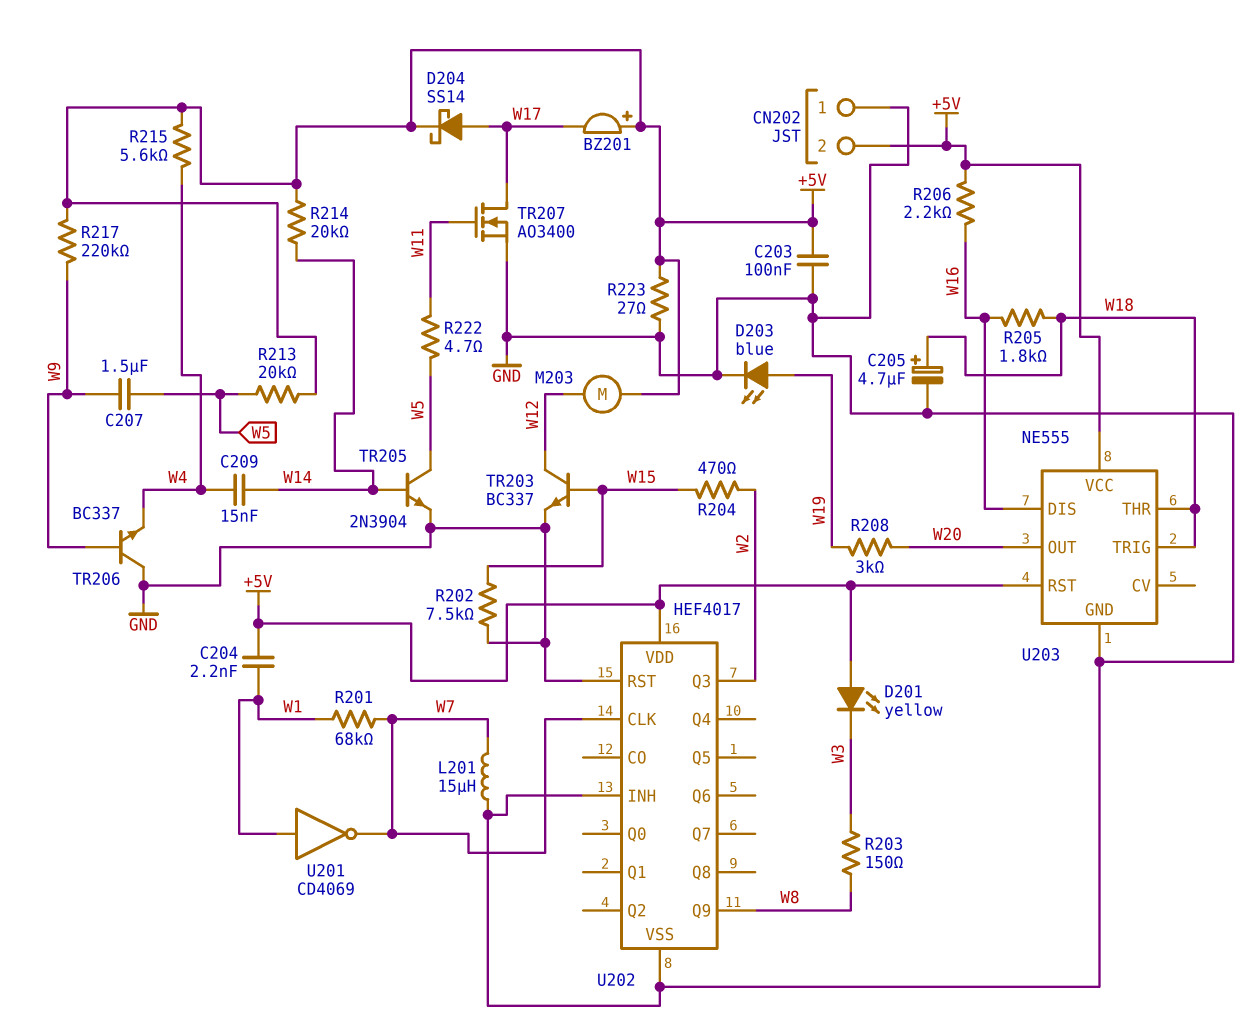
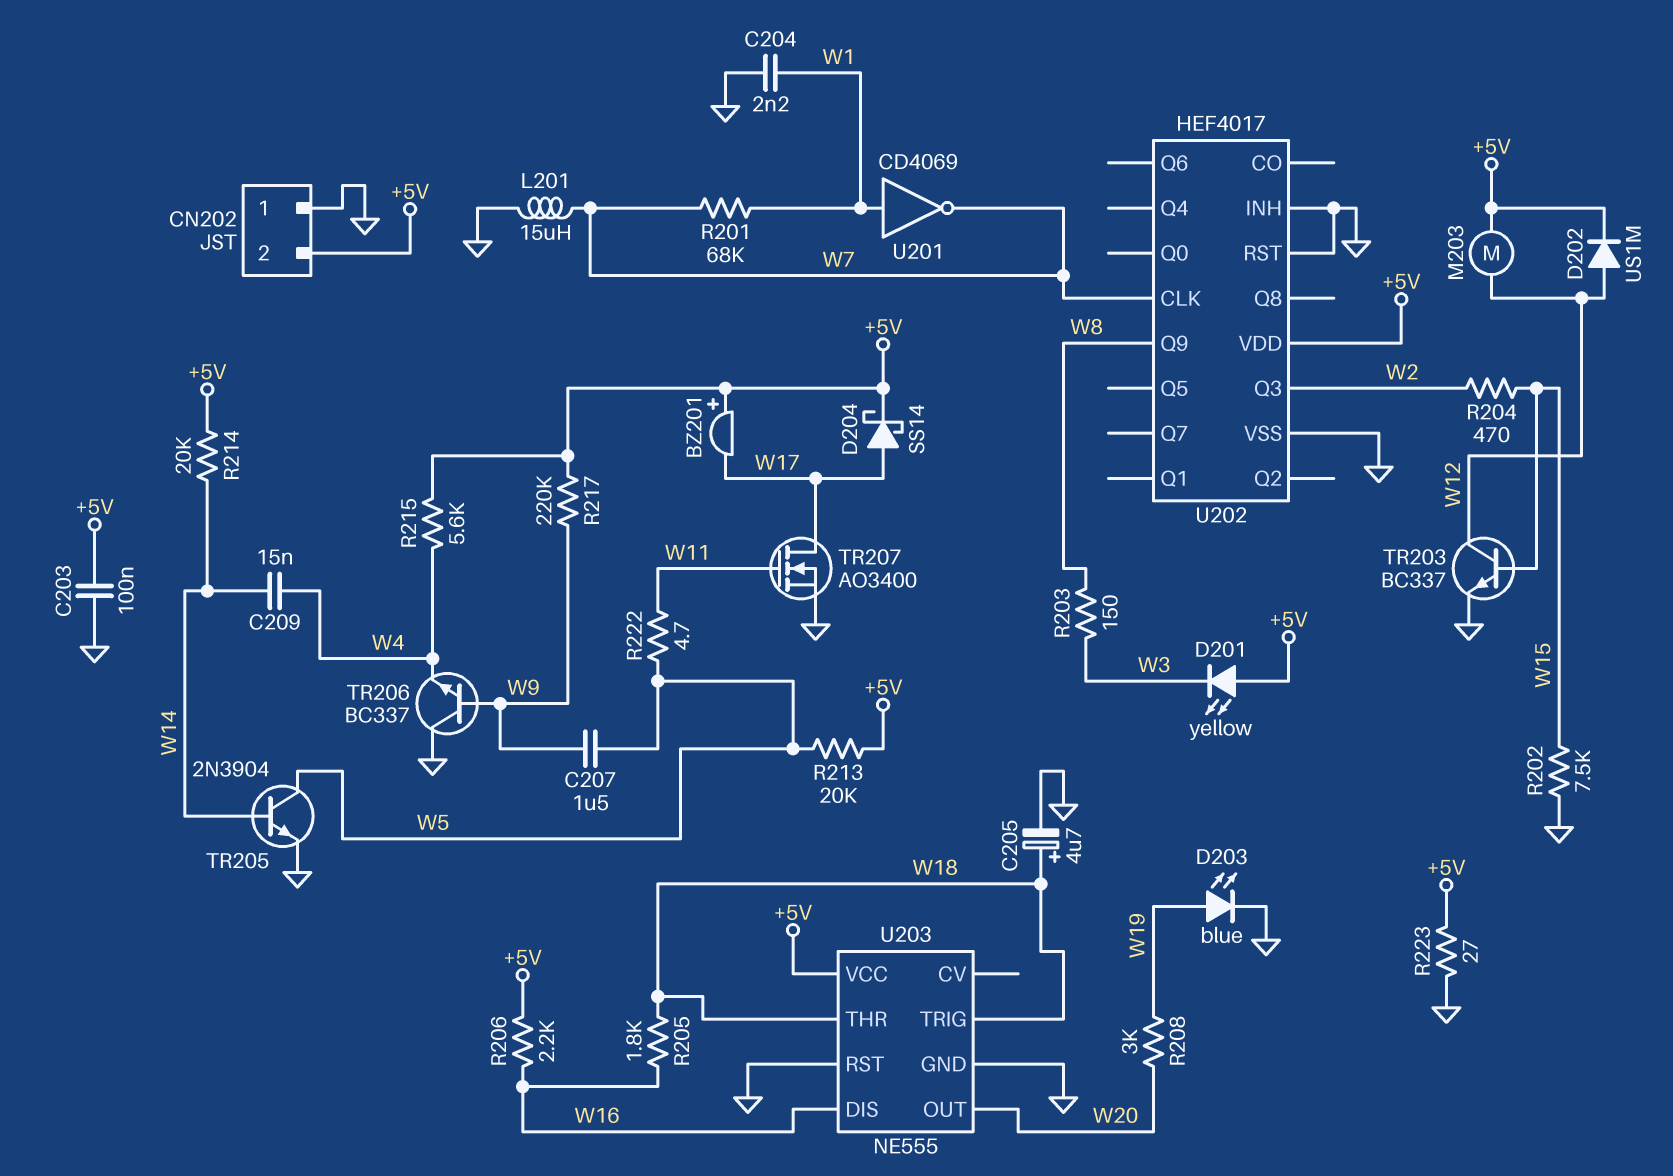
C204: 2.2nF (+5V, W1) -> 2.2nF (GND, W1)
D202: none -> diode US1M (A W12, K +5V)
U203 pin RST: +5V -> GND

